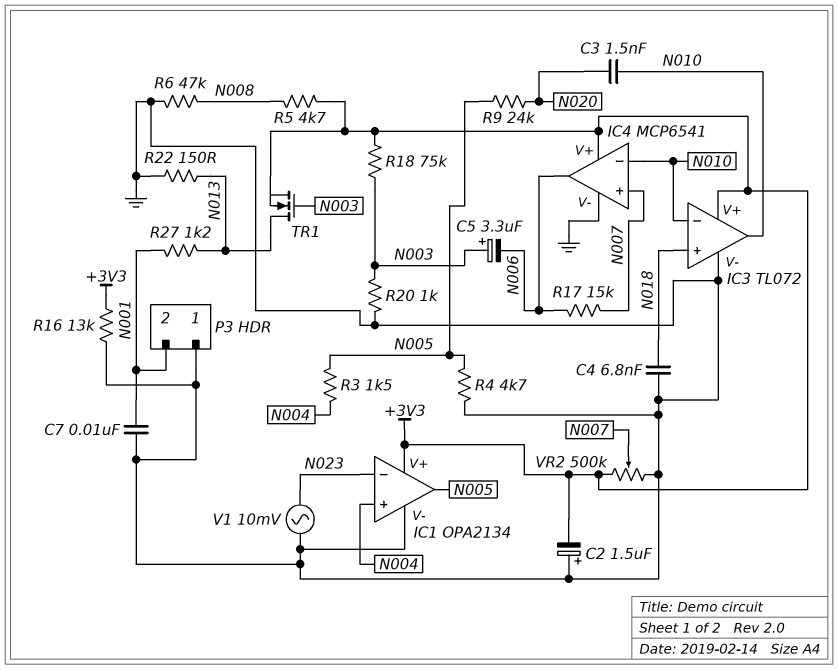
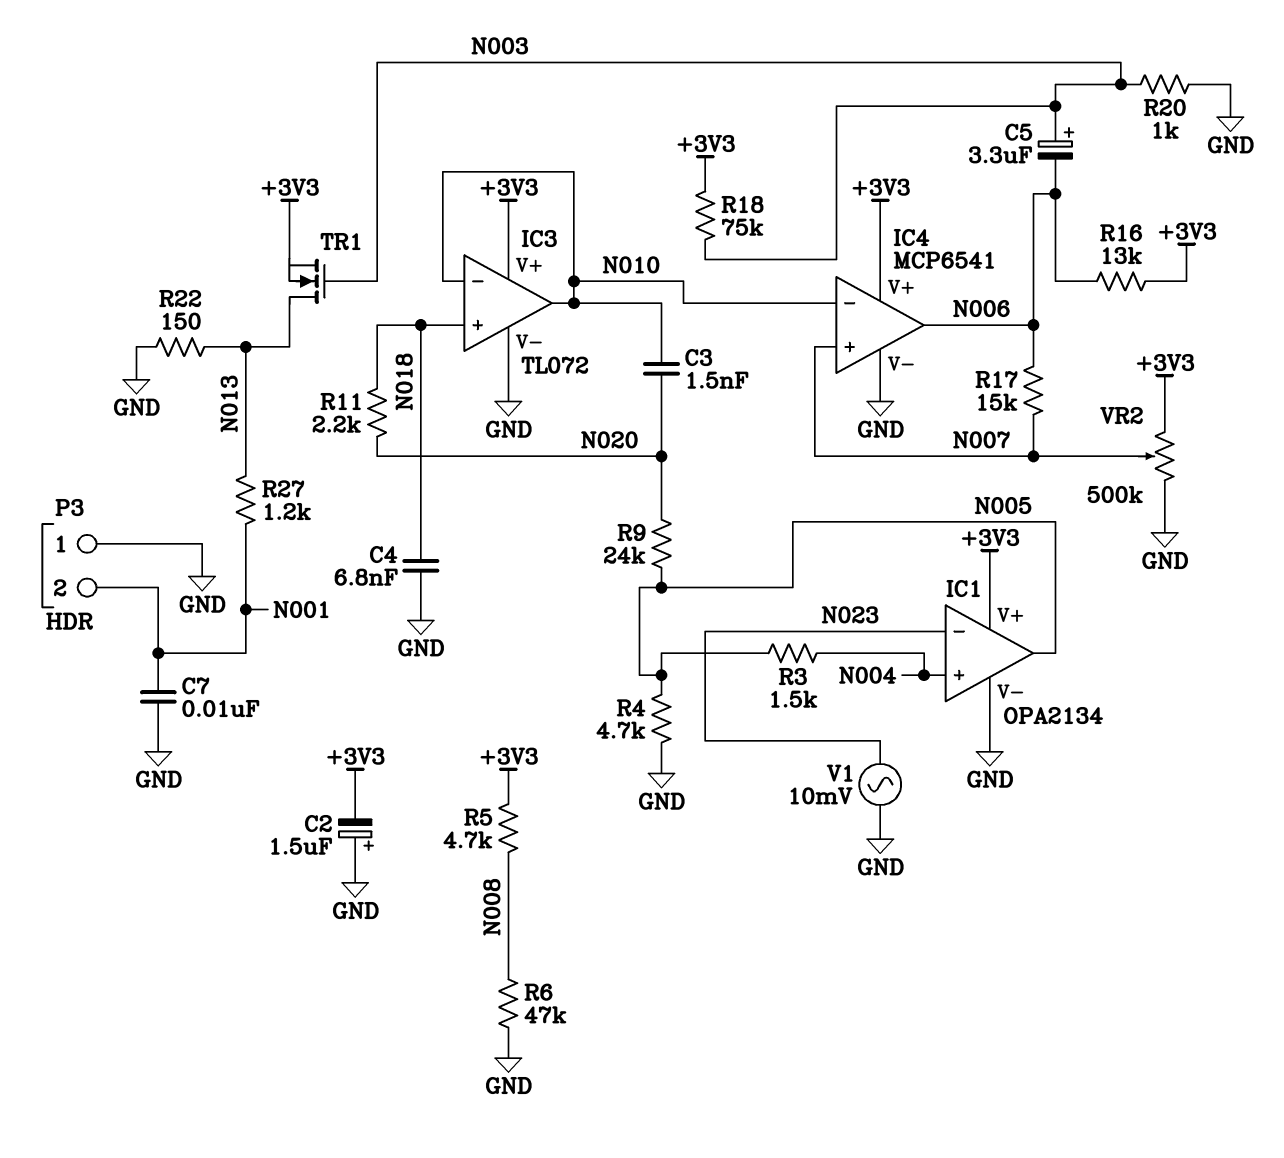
R11: none -> 2.2k (N018, N020)
R16: 13k (+3V3, GND) -> 13k (+3V3, N006)

